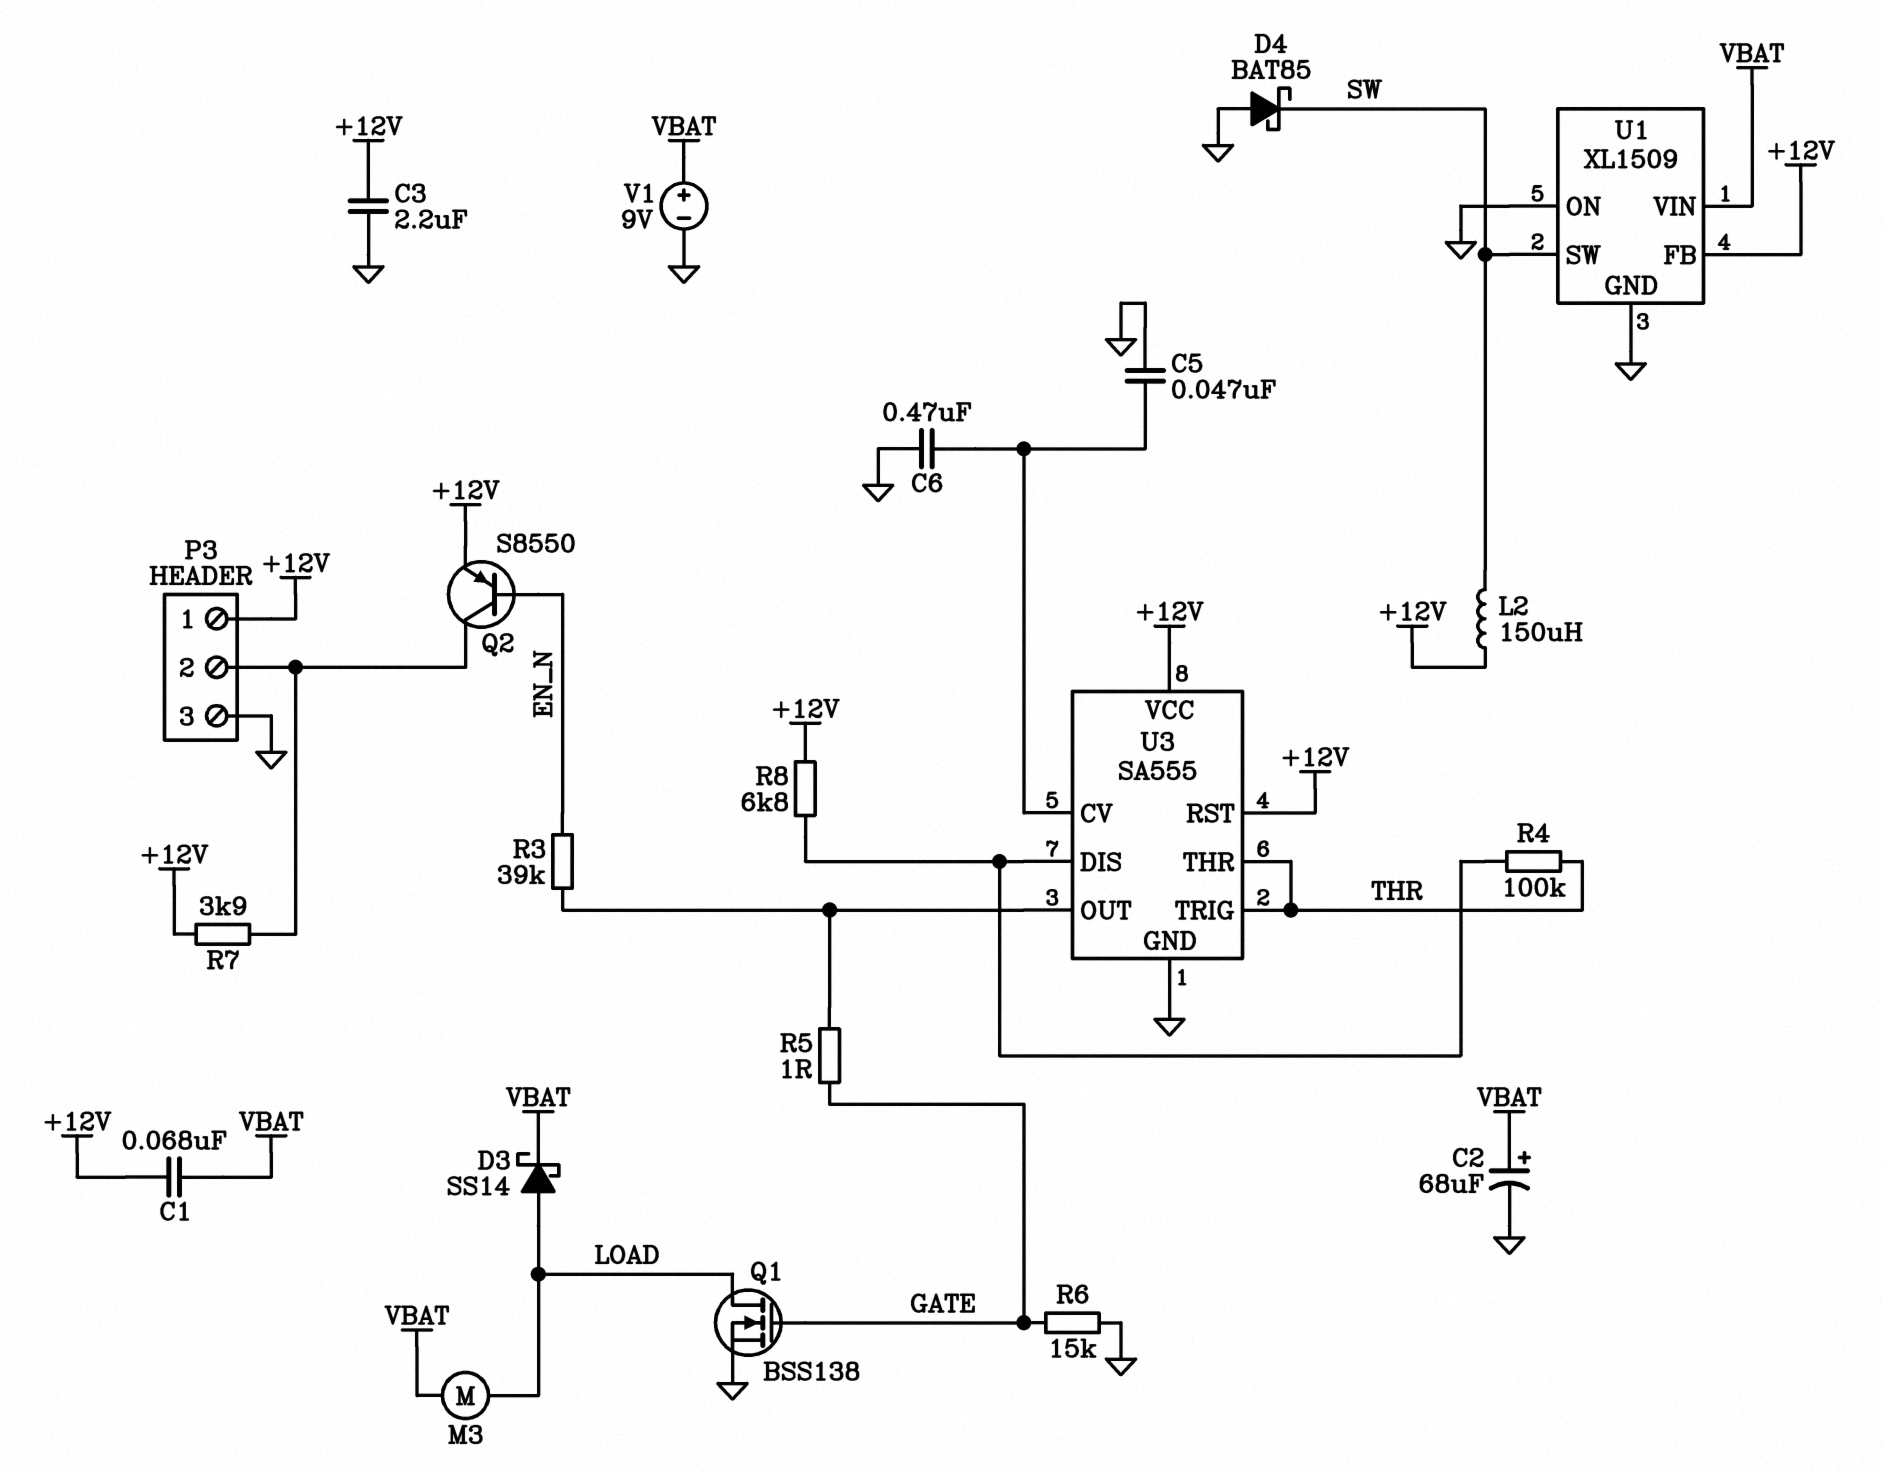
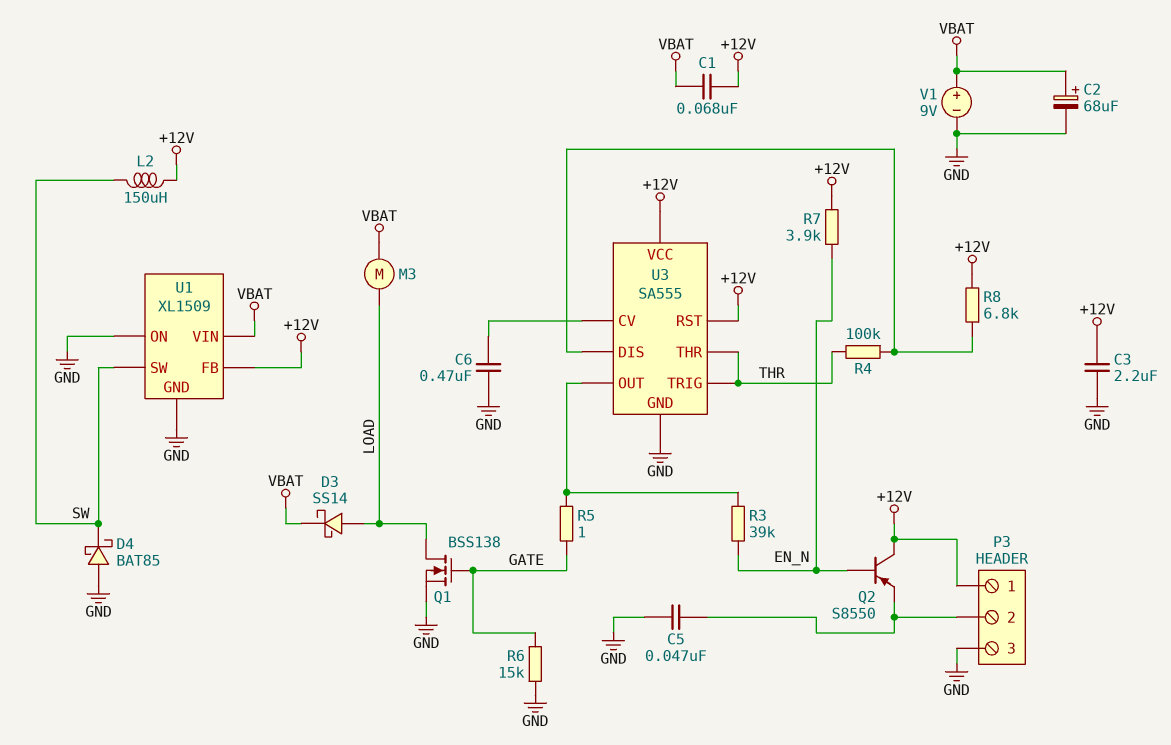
C5: 47nF (GND, U3/CV) -> 47nF (GND, P3/2)
Q2: PNP S8550 (B EN_N, C P3/2, E +12V) -> PNP S8550 (B EN_N, C +12V, E P3/2)
R7: 3.9k (+12V, P3/2) -> 3.9k (+12V, EN_N)

